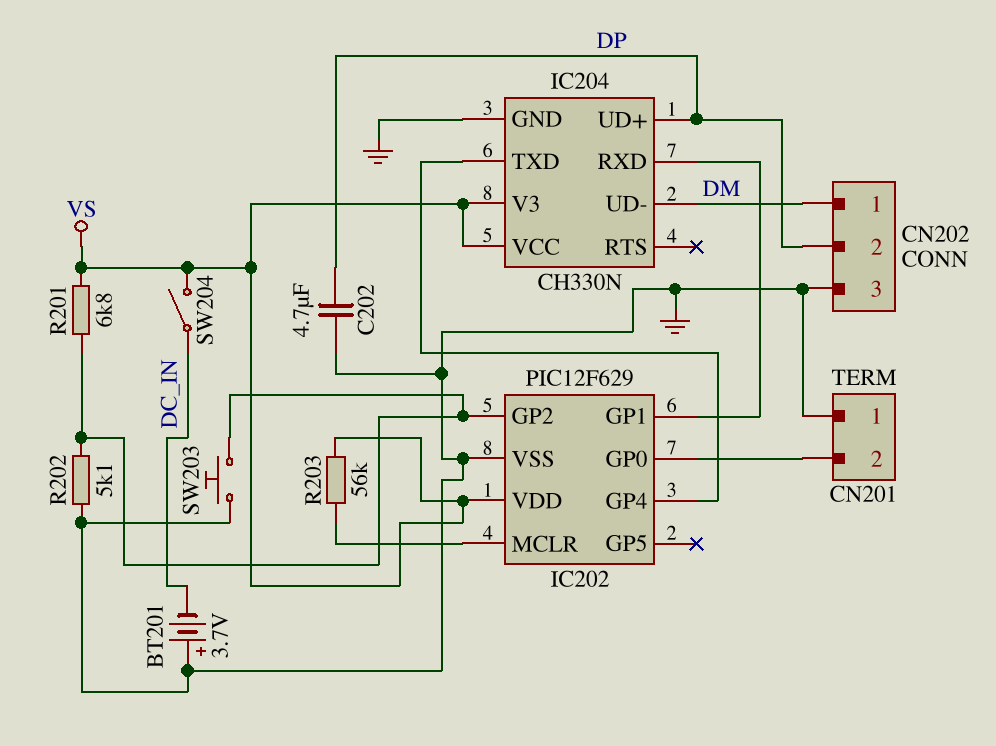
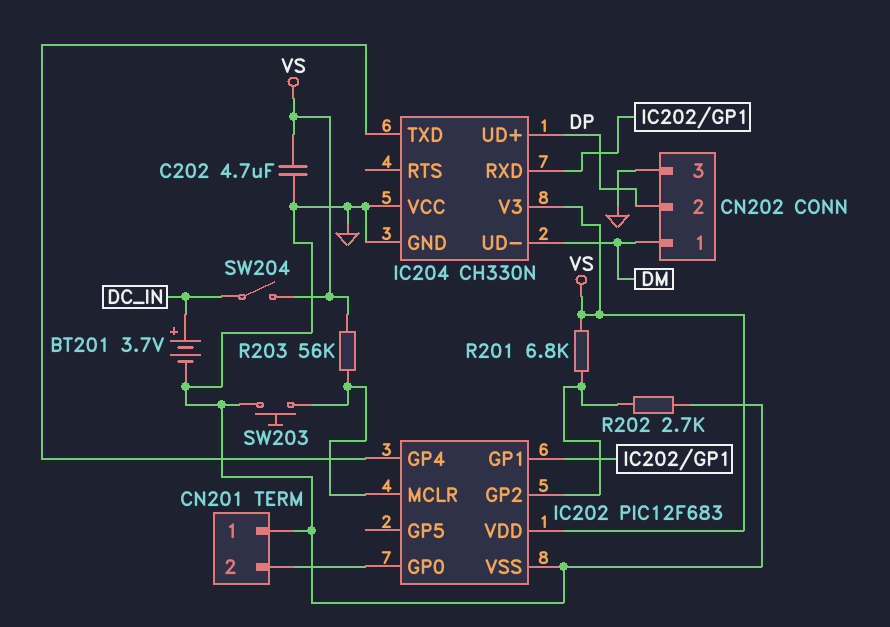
BT201: 3.7V (plus GND, minus DC_IN) -> 3.7V (plus DC_IN, minus GND)
C202: 4.7uF (DP, GND) -> 4.7uF (GND, VS)
IC202: PIC12F629 -> PIC12F683
IC204 pin VCC: VS -> GND
R202: 5.1k (GND, IC202/GP2) -> 2.7k (GND, IC202/GP2)
SW203: button (GND, IC202/GP2) -> button (GND, IC202/MCLR)

